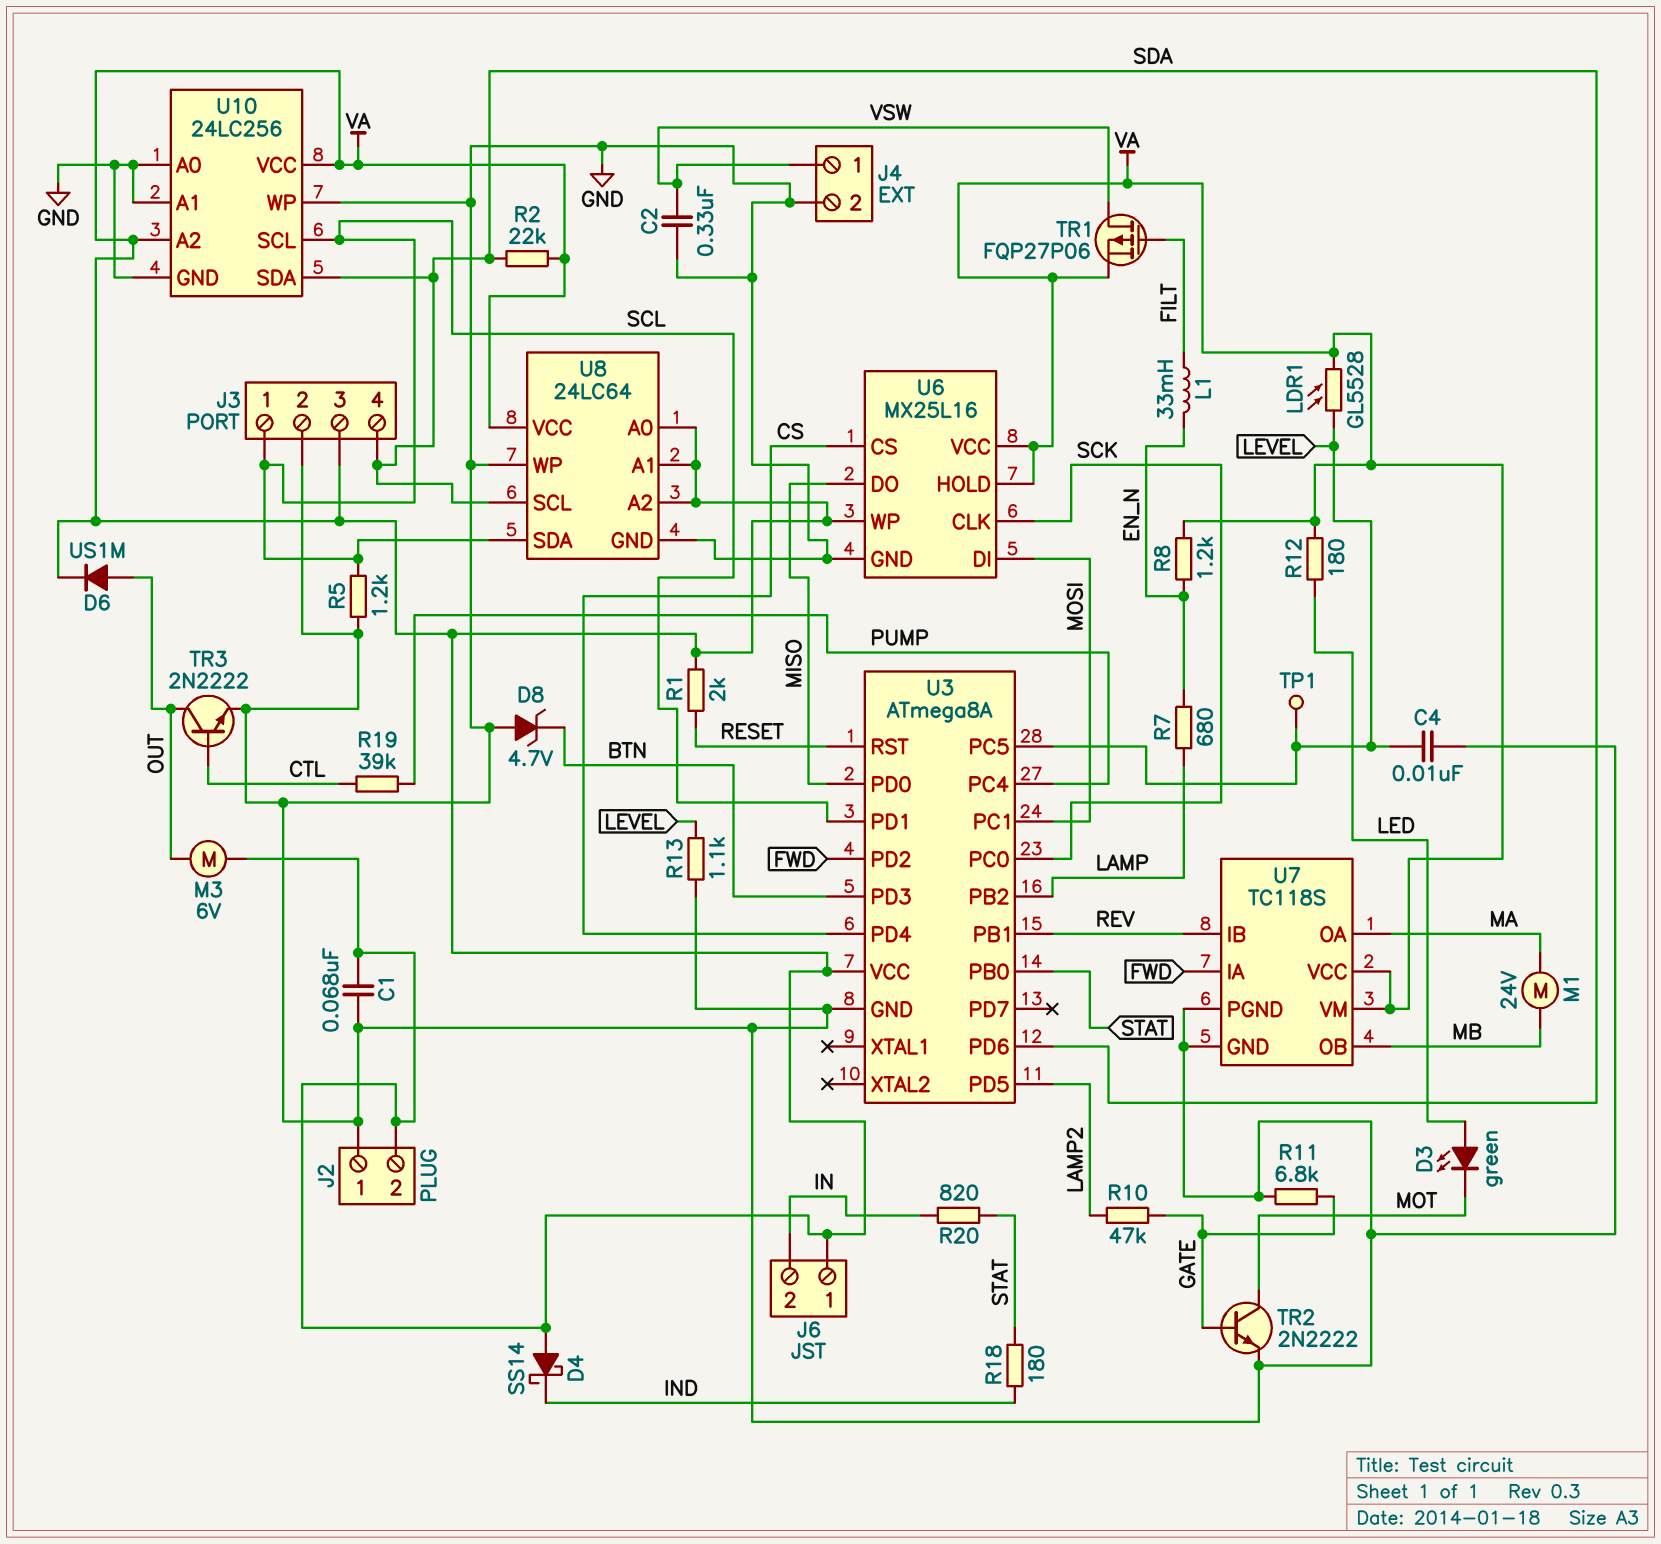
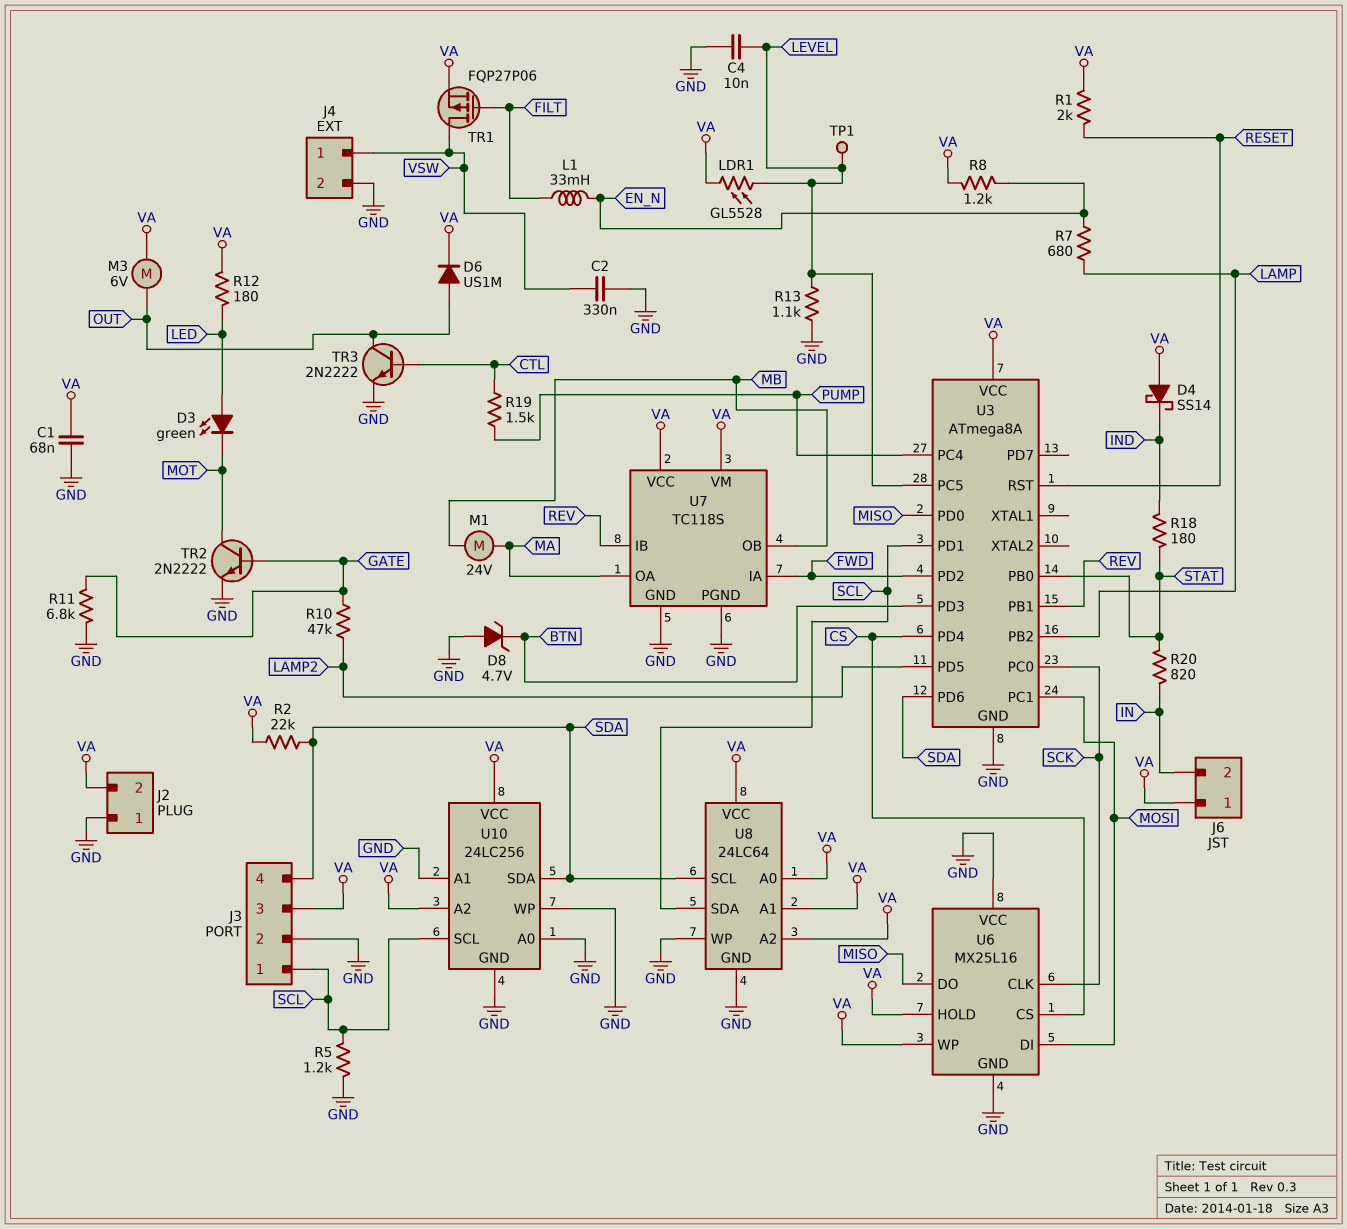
R19: 39k (CTL, PUMP) -> 1.5k (CTL, PUMP)
U6 pin VCC: VA -> GND

